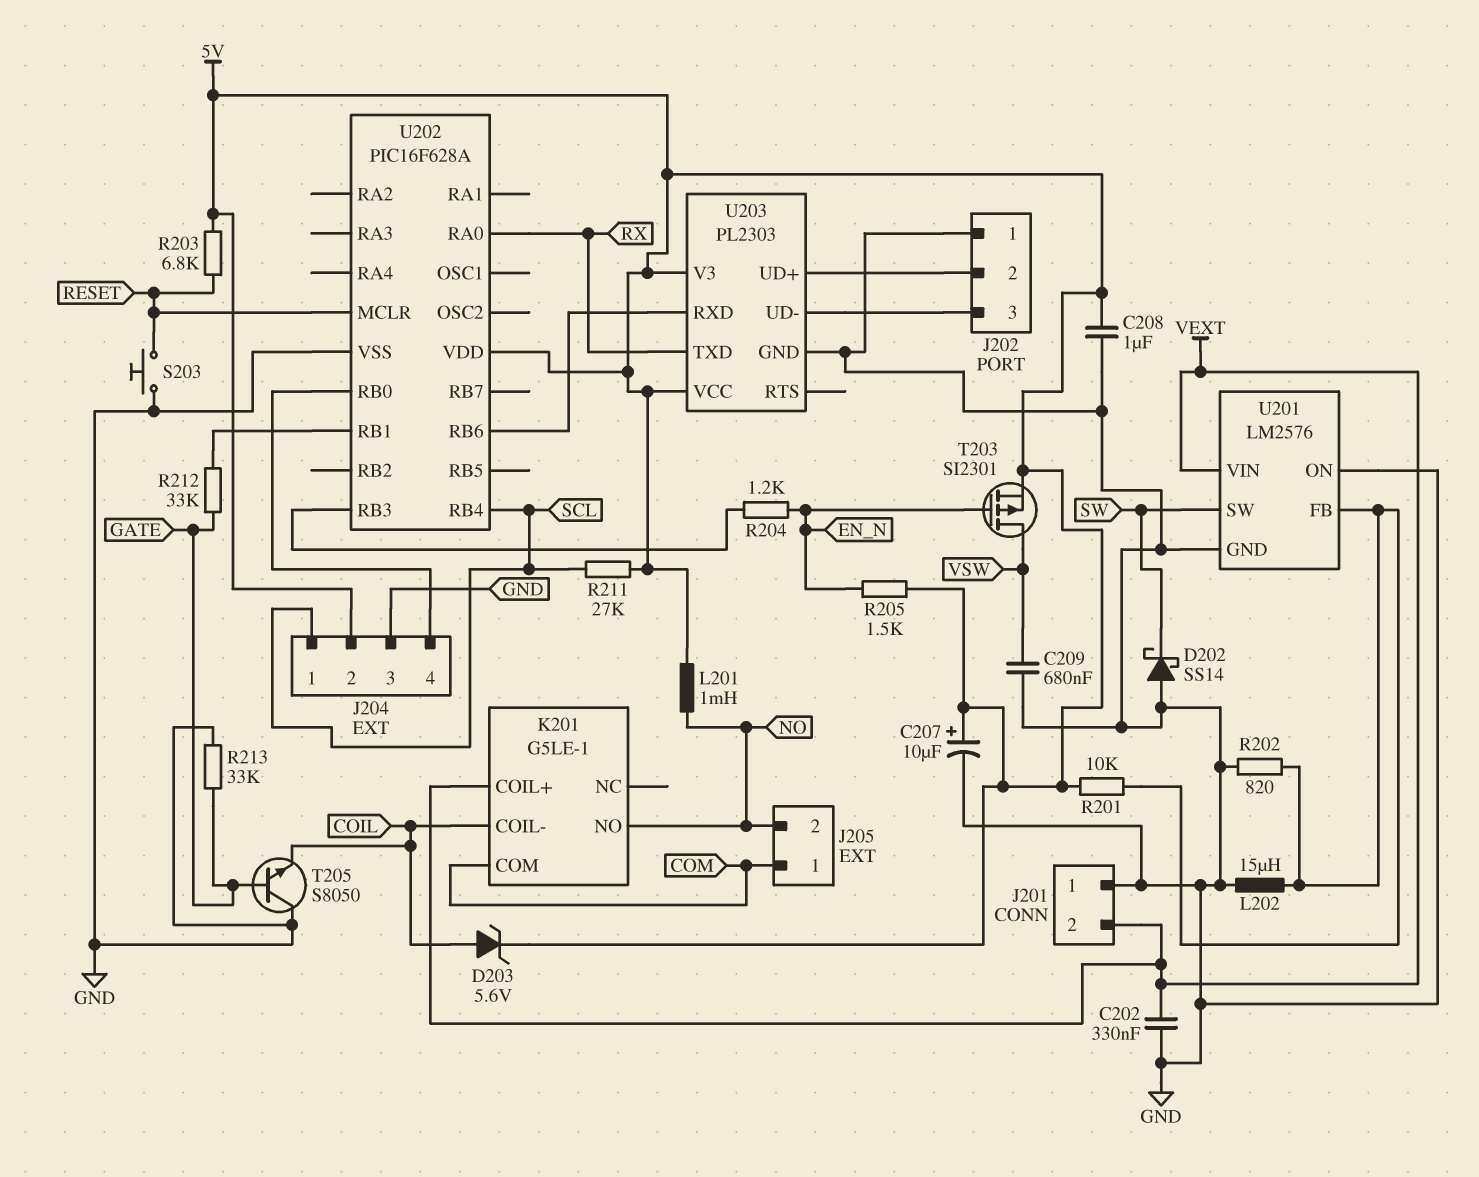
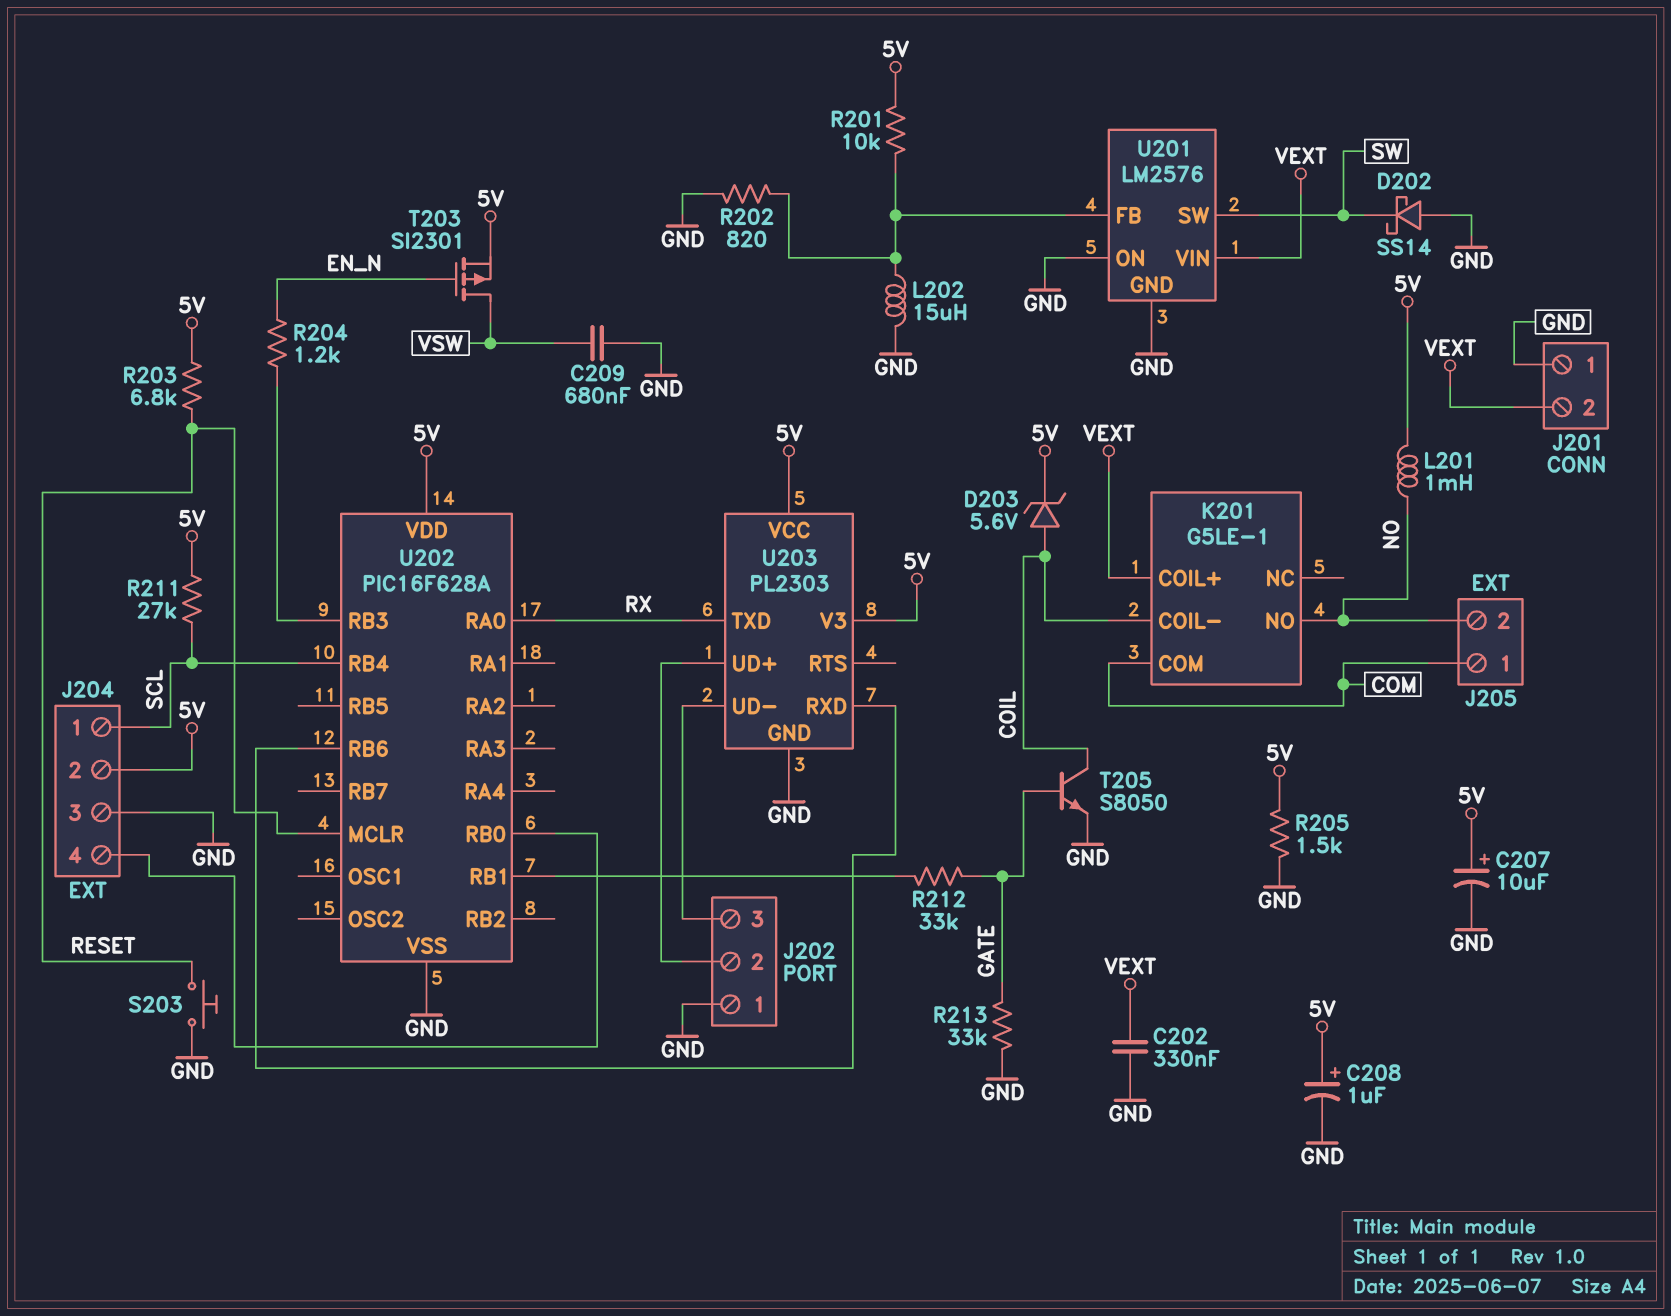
C208: 1uF (5V, GND) -> 1uF (plus 5V, minus GND)
R205: 1.5k (5V, EN_N) -> 1.5k (5V, GND)
T205: NPN S8050 (B GATE, C GND, E COIL) -> NPN S8050 (B GATE, C COIL, E GND)

